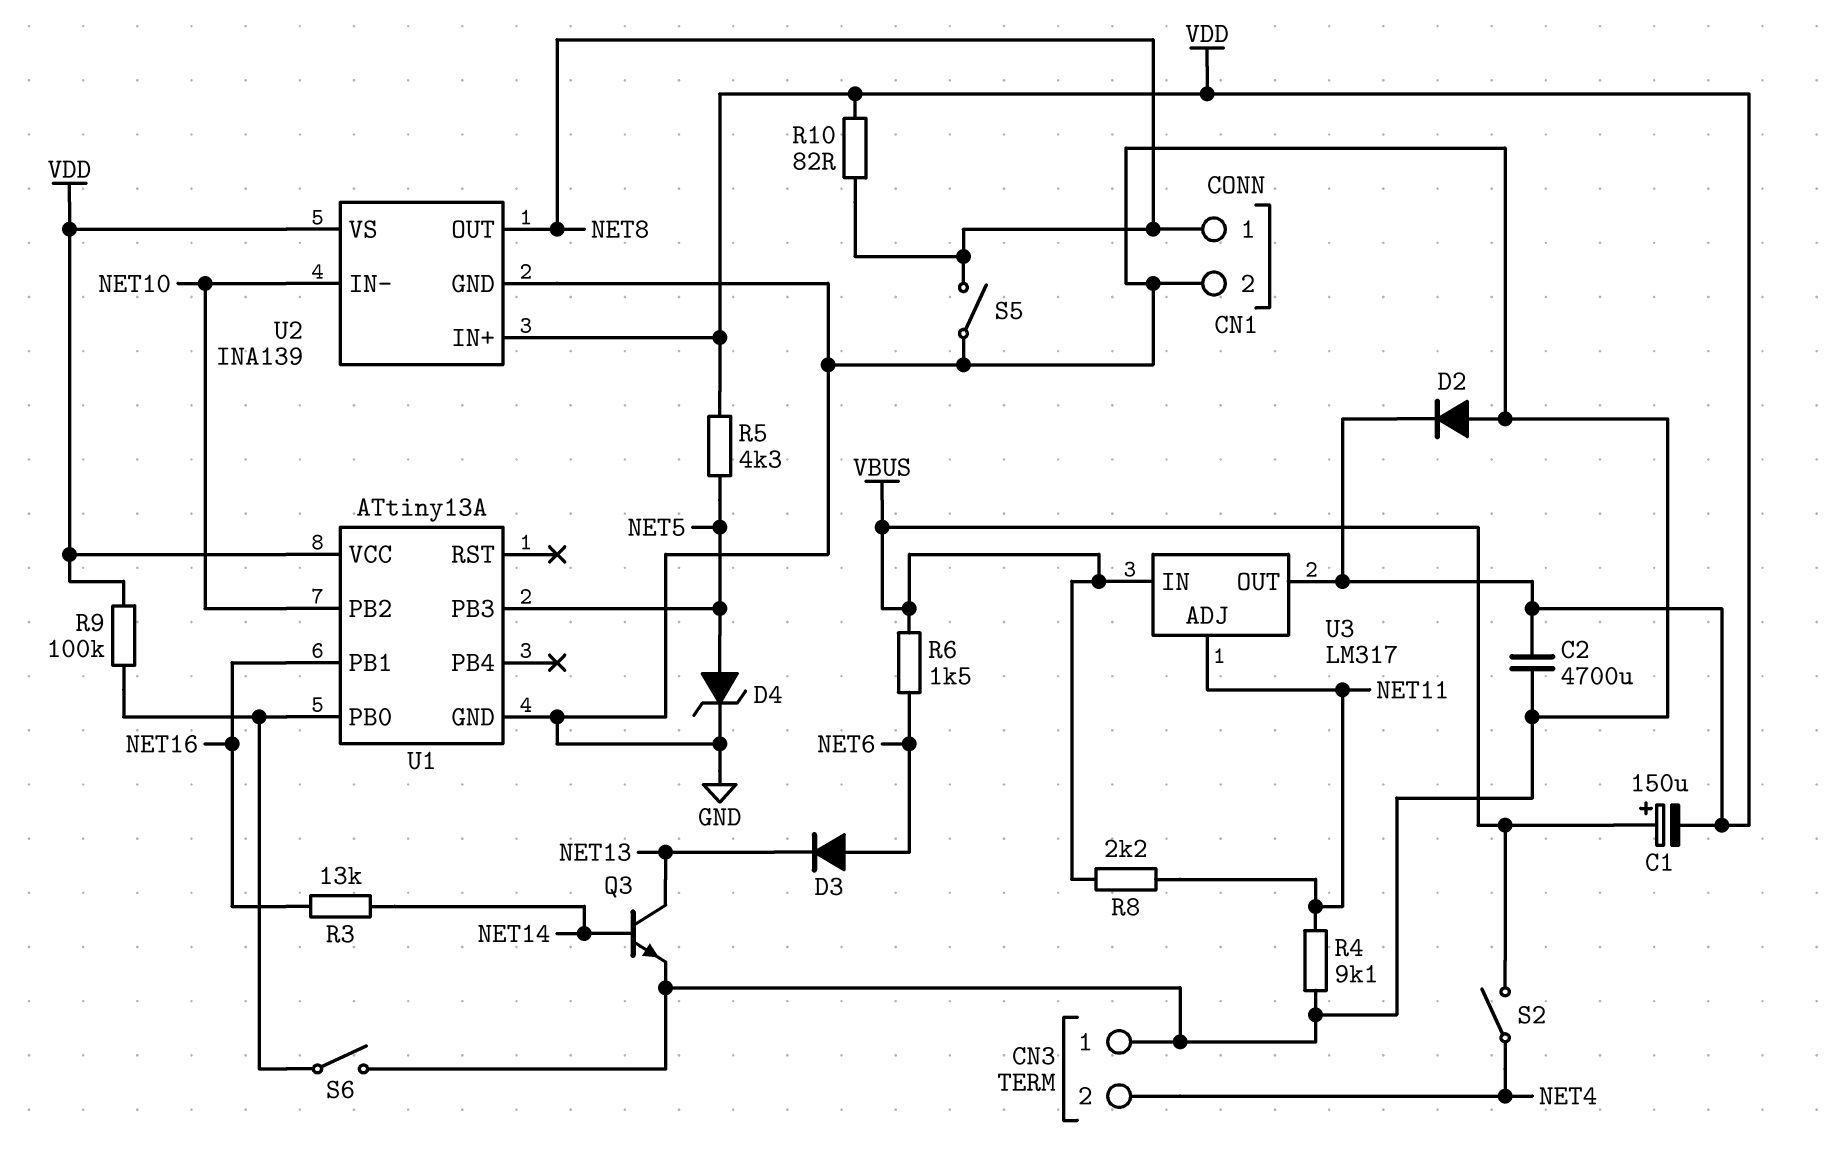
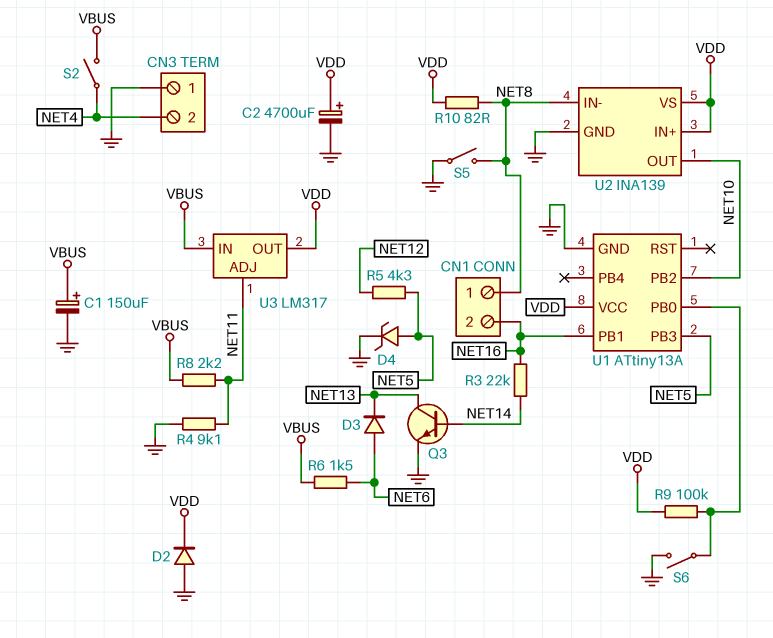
C1: 150uF (plus VBUS, minus VDD) -> 150uF (plus VBUS, minus GND)
C2: 4700uF (GND, VDD) -> 4700uF (plus VDD, minus GND)
CN1 pin 2: GND -> NET16
R3: 13k (NET14, NET16) -> 22k (NET14, NET16)
R5: 4.3k (NET5, VDD) -> 4.3k (NET5, NET12)
U2 pin IN-: NET10 -> NET8
U2 pin OUT: NET8 -> NET10

